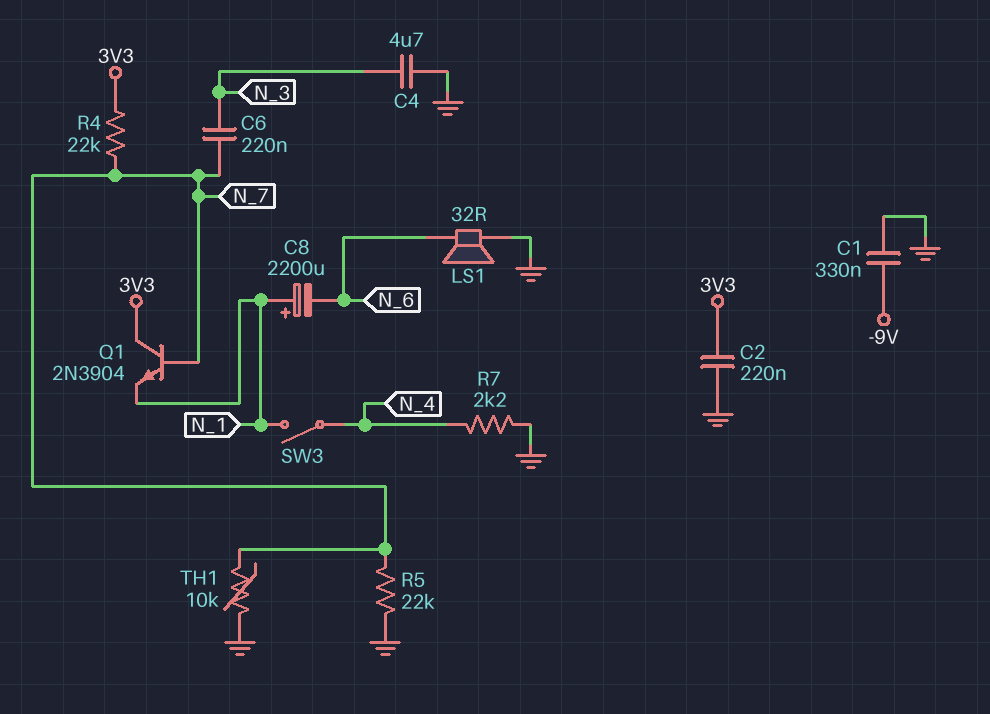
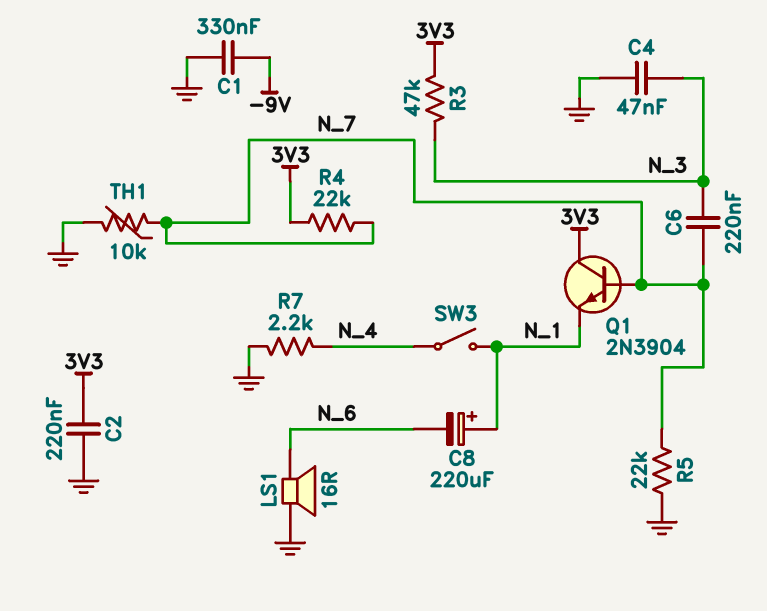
C4: 4.7uF (GND, N_3) -> 47nF (GND, N_3)
C8: 2200uF (plus N_1, minus N_6) -> 220uF (plus N_1, minus N_6)
LS1: speaker 32R (GND, N_6) -> speaker 16R (GND, N_6)
R3: none -> 47k (3V3, N_3)

